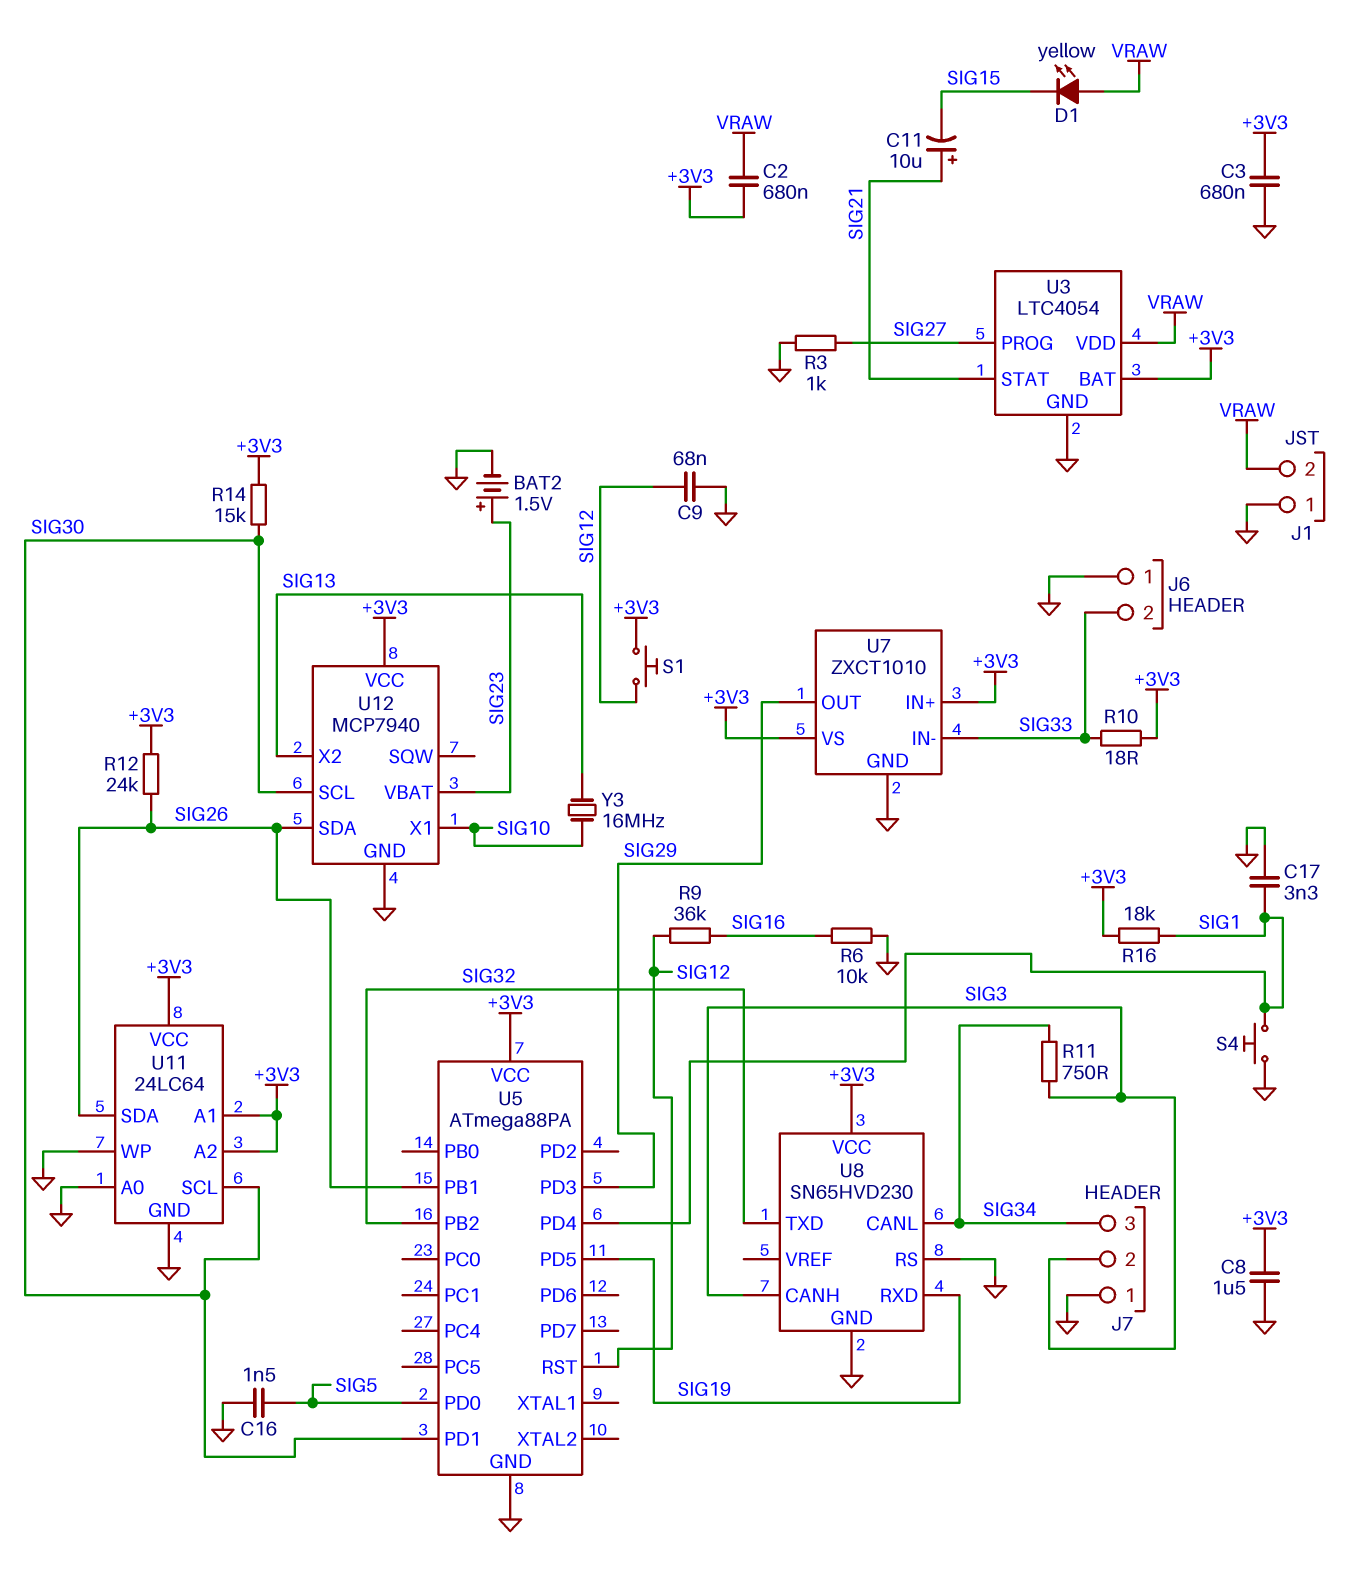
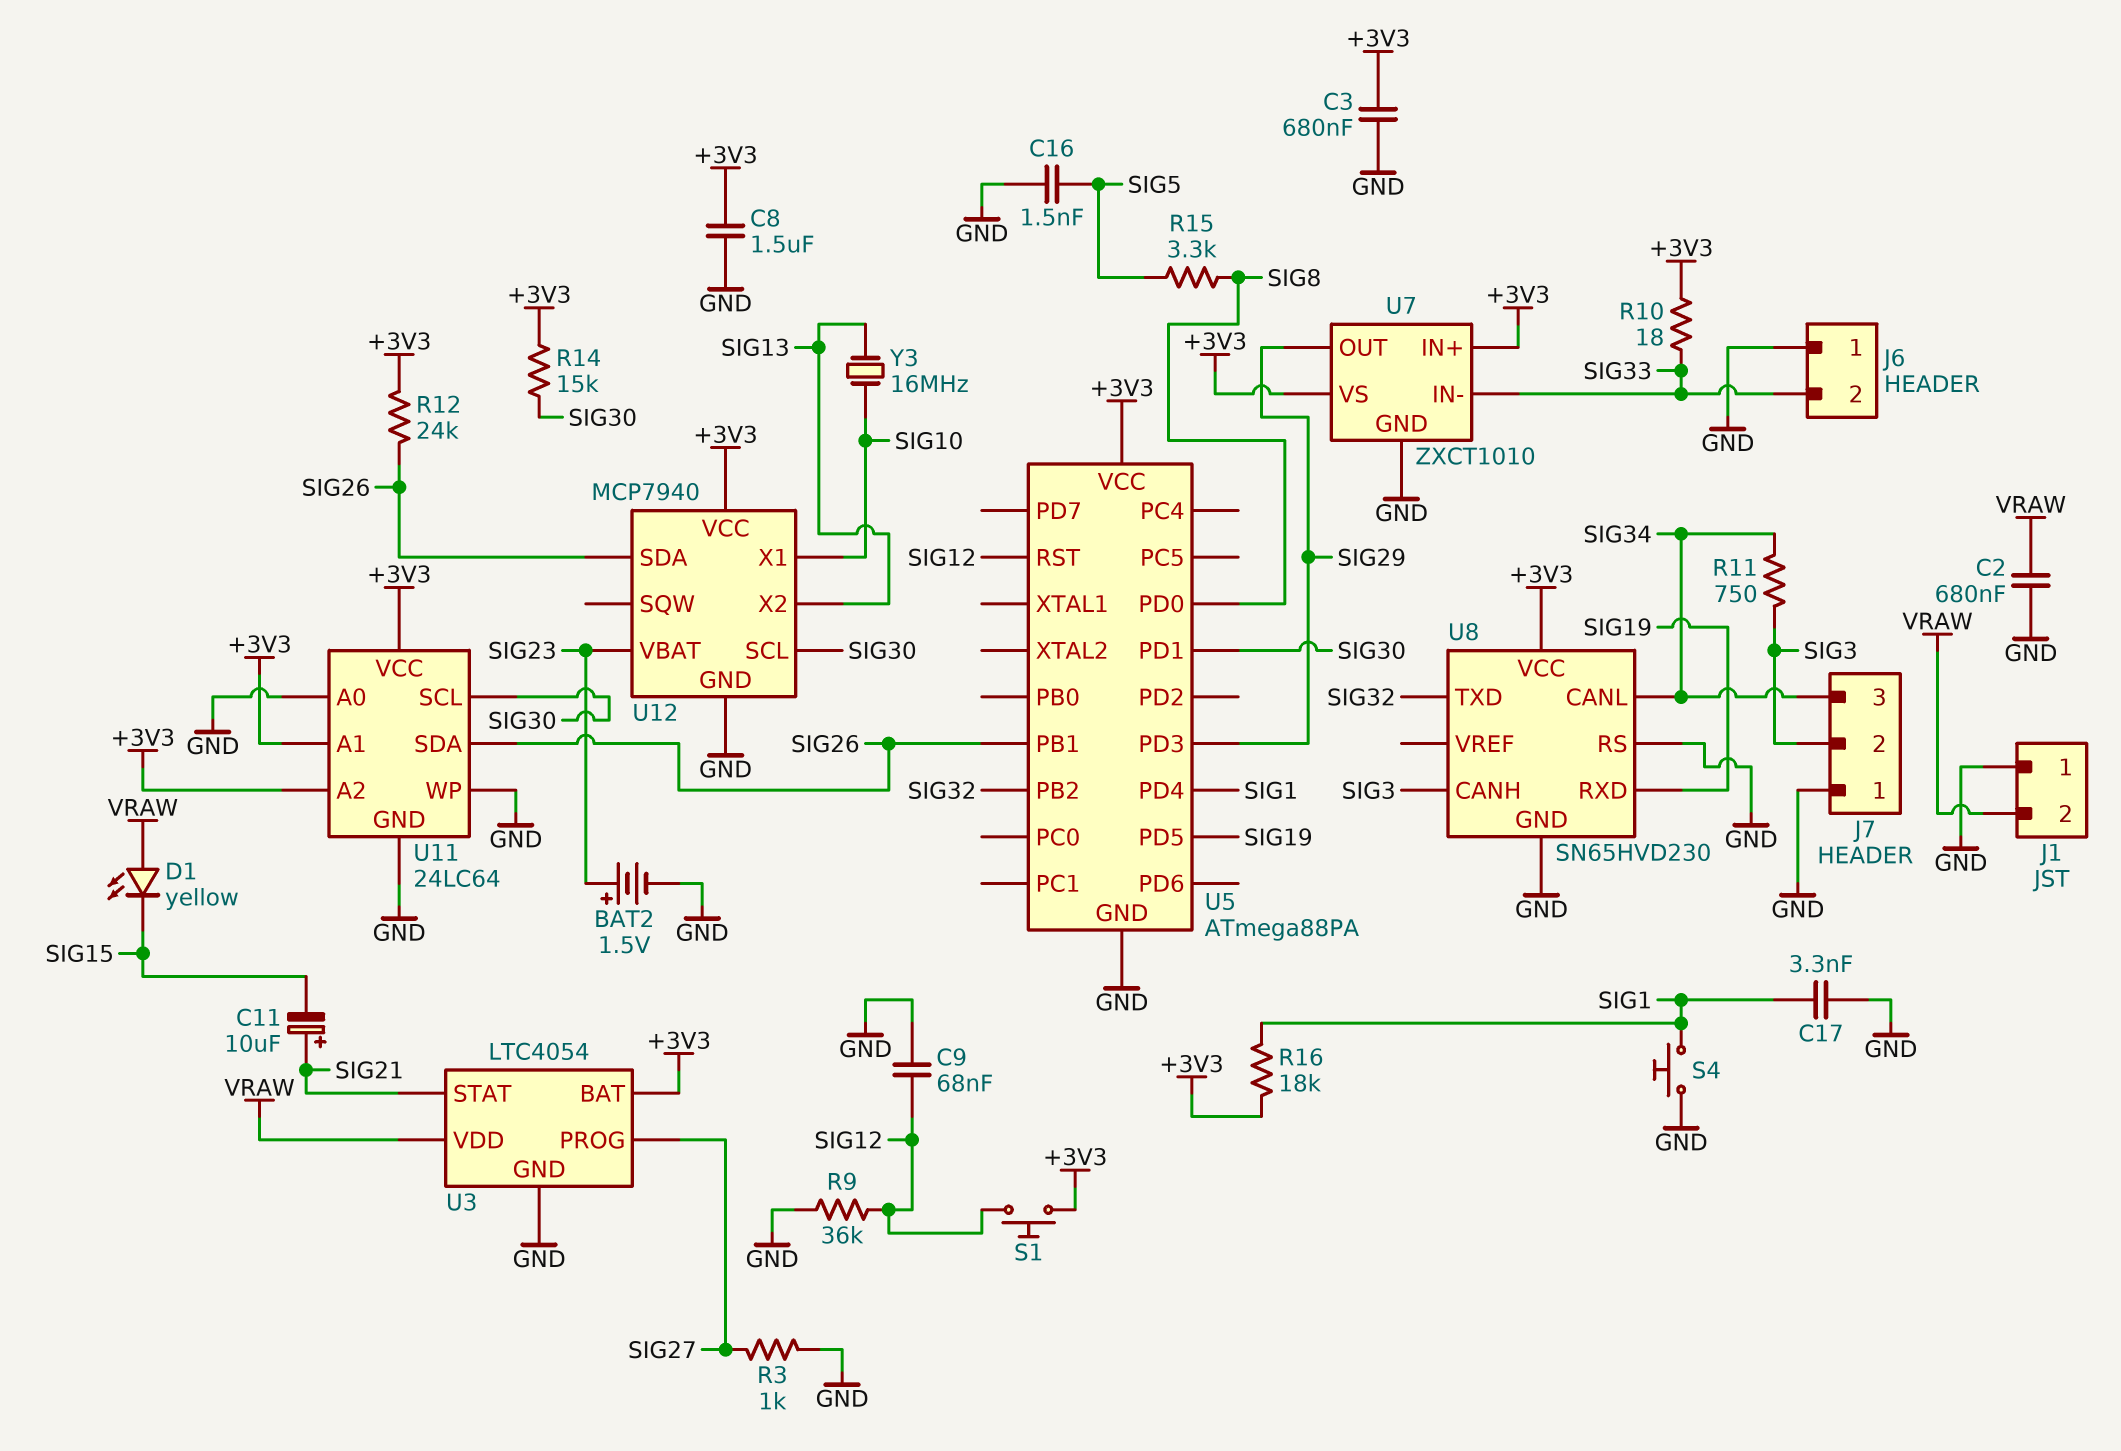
C2: 680nF (+3V3, VRAW) -> 680nF (GND, VRAW)
R6: 10k (GND, SIG16) -> none
R9: 36k (SIG12, SIG16) -> 36k (GND, SIG12)
R15: none -> 3.3k (SIG5, SIG8)
U5 pin PD0: SIG5 -> SIG8

